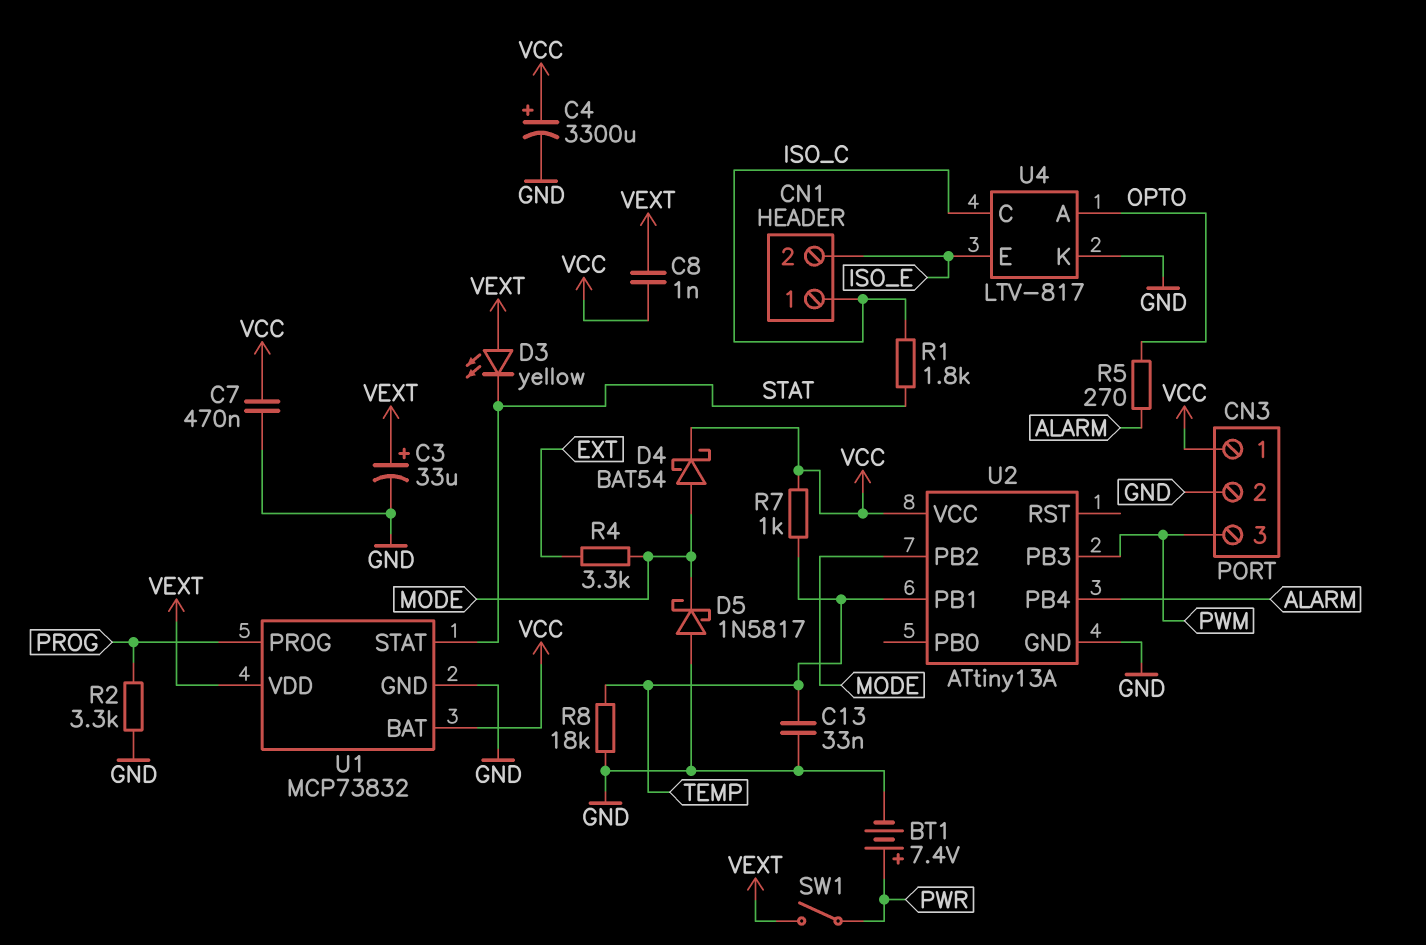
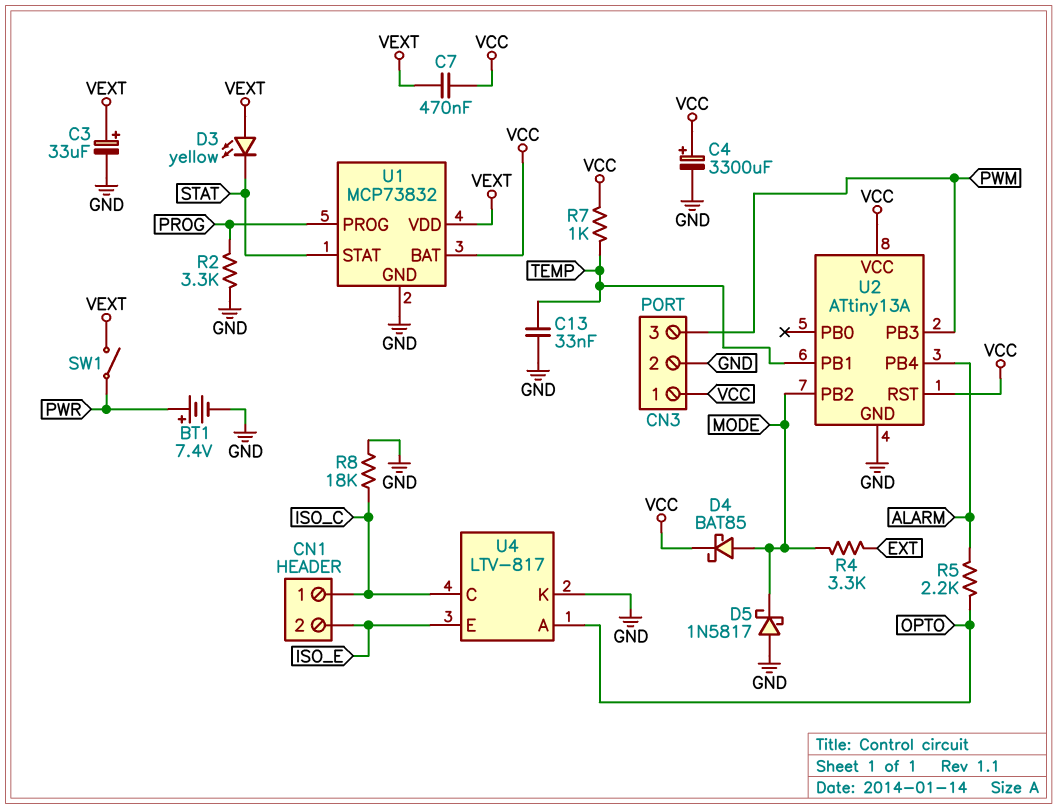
C7: 470nF (GND, VCC) -> 470nF (VCC, VEXT)
C8: 1nF (VCC, VEXT) -> none
D4: schottky BAT54 (A MODE, K VCC) -> schottky BAT85 (A MODE, K VCC)
R1: 1.8k (ISO_C, STAT) -> none
R5: 270 (ALARM, OPTO) -> 2.2k (ALARM, OPTO)
R8: 18k (GND, TEMP) -> 18k (GND, ISO_C)
U2 pin RST: none -> VCC

